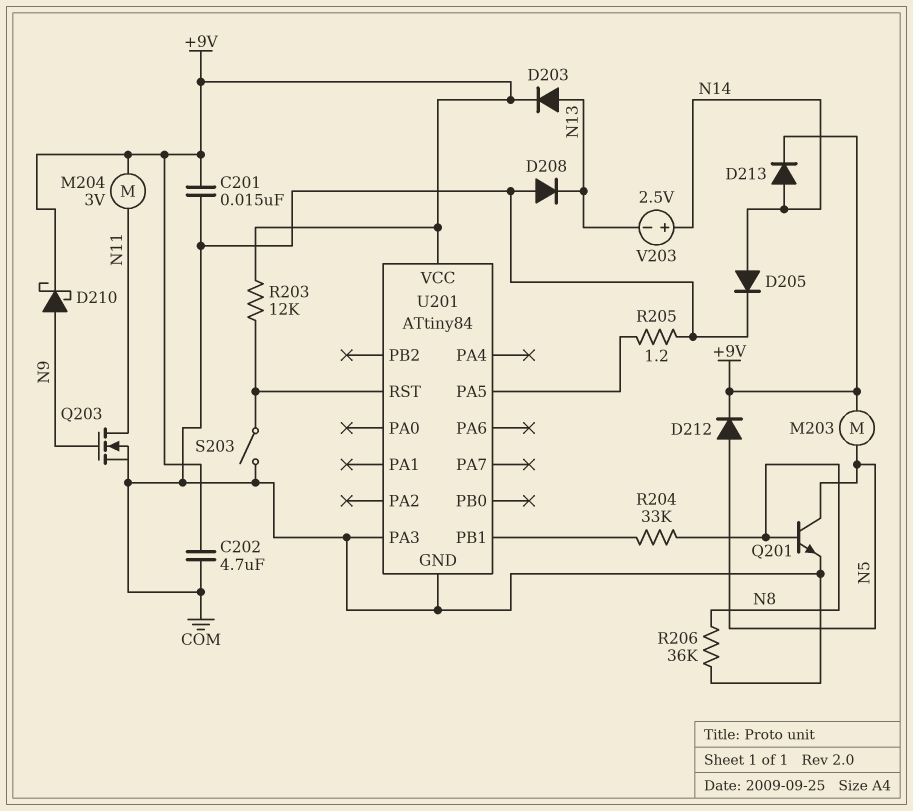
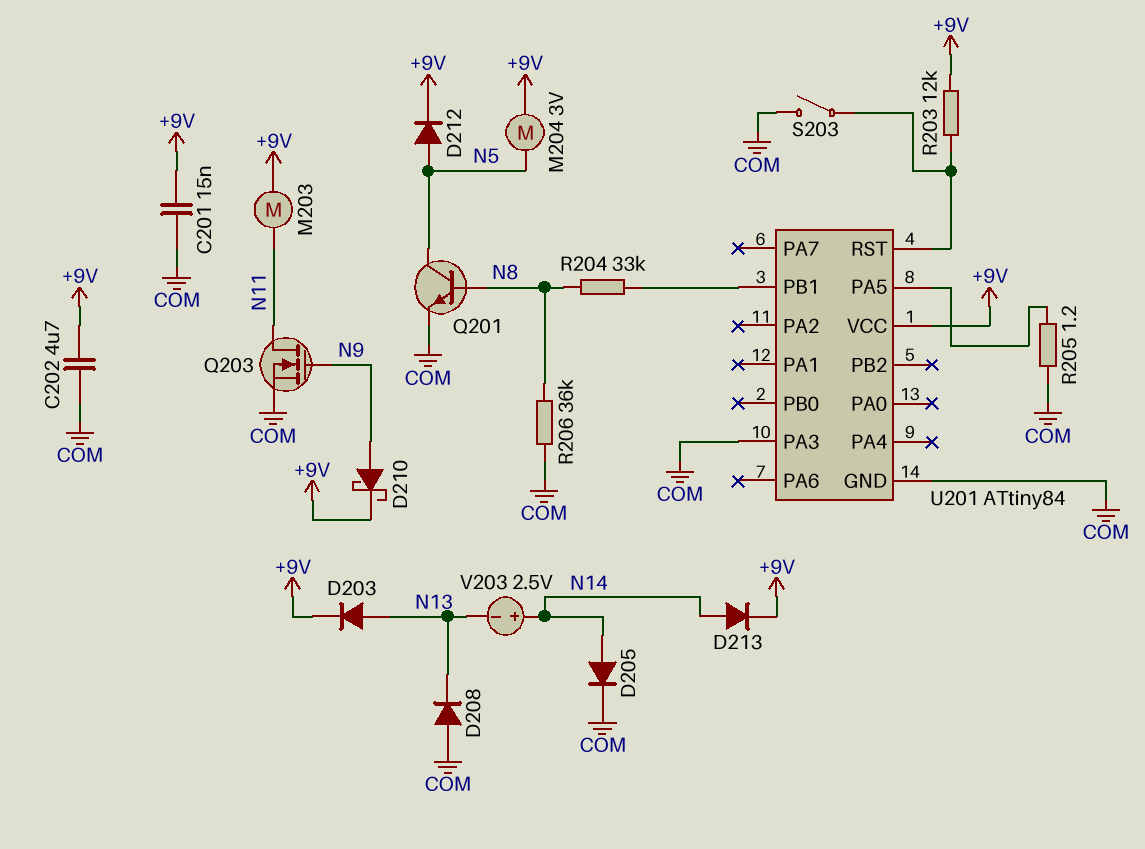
M203: motor (+9V, N5) -> motor (+9V, N11)
M204: motor 3V (+9V, N11) -> motor 3V (+9V, N5)

